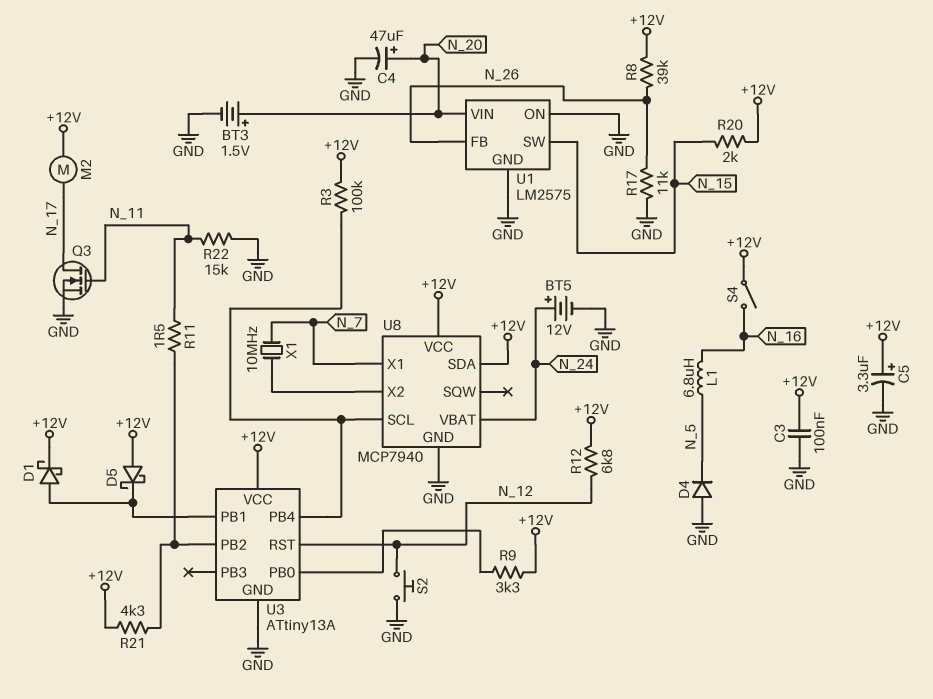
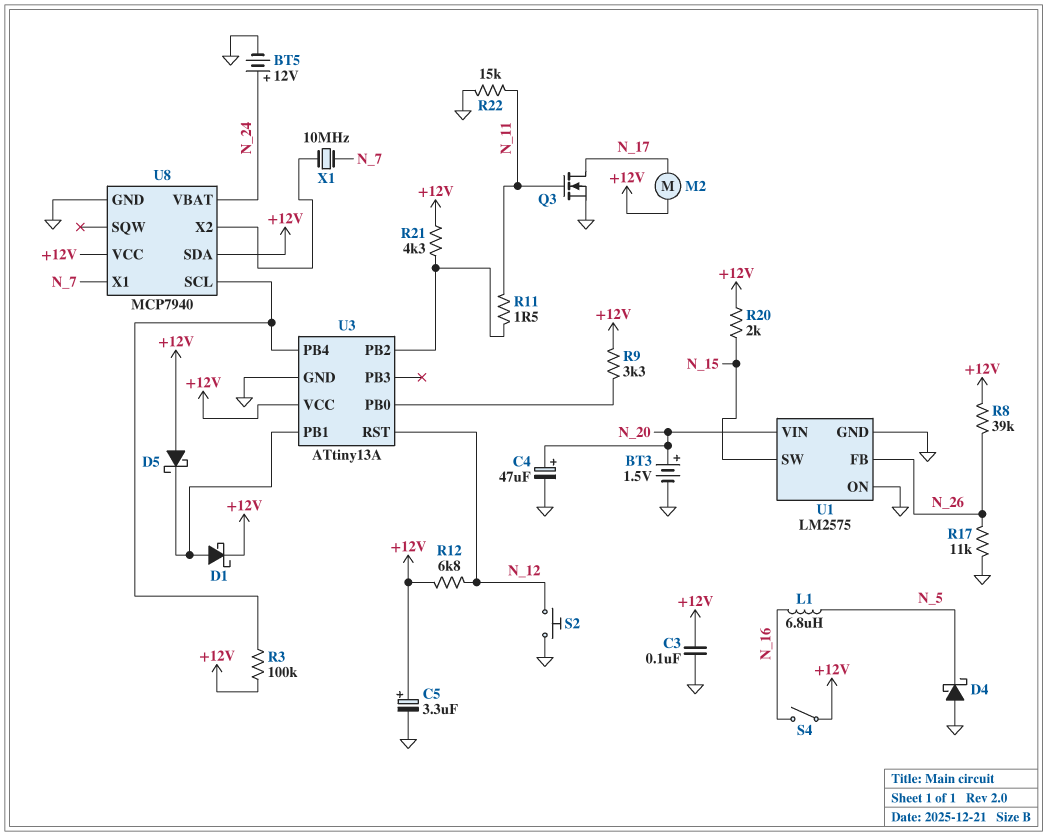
D4: diode (A GND, K N_5) -> schottky (A GND, K N_5)

